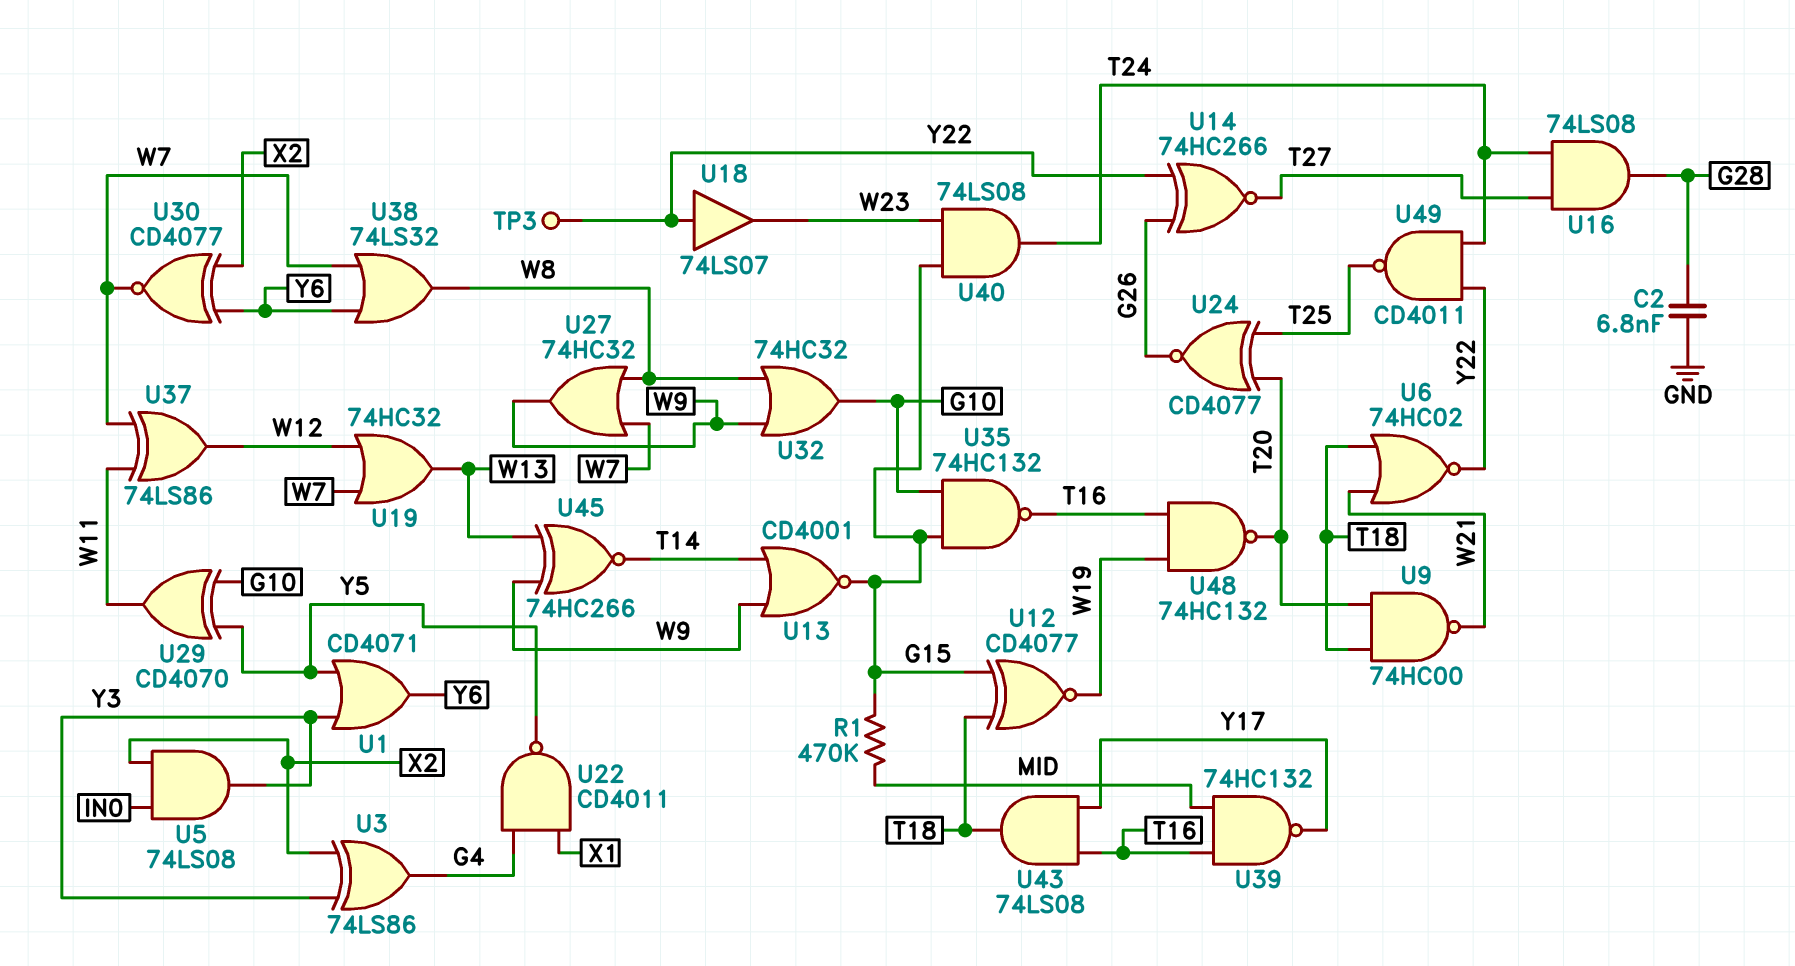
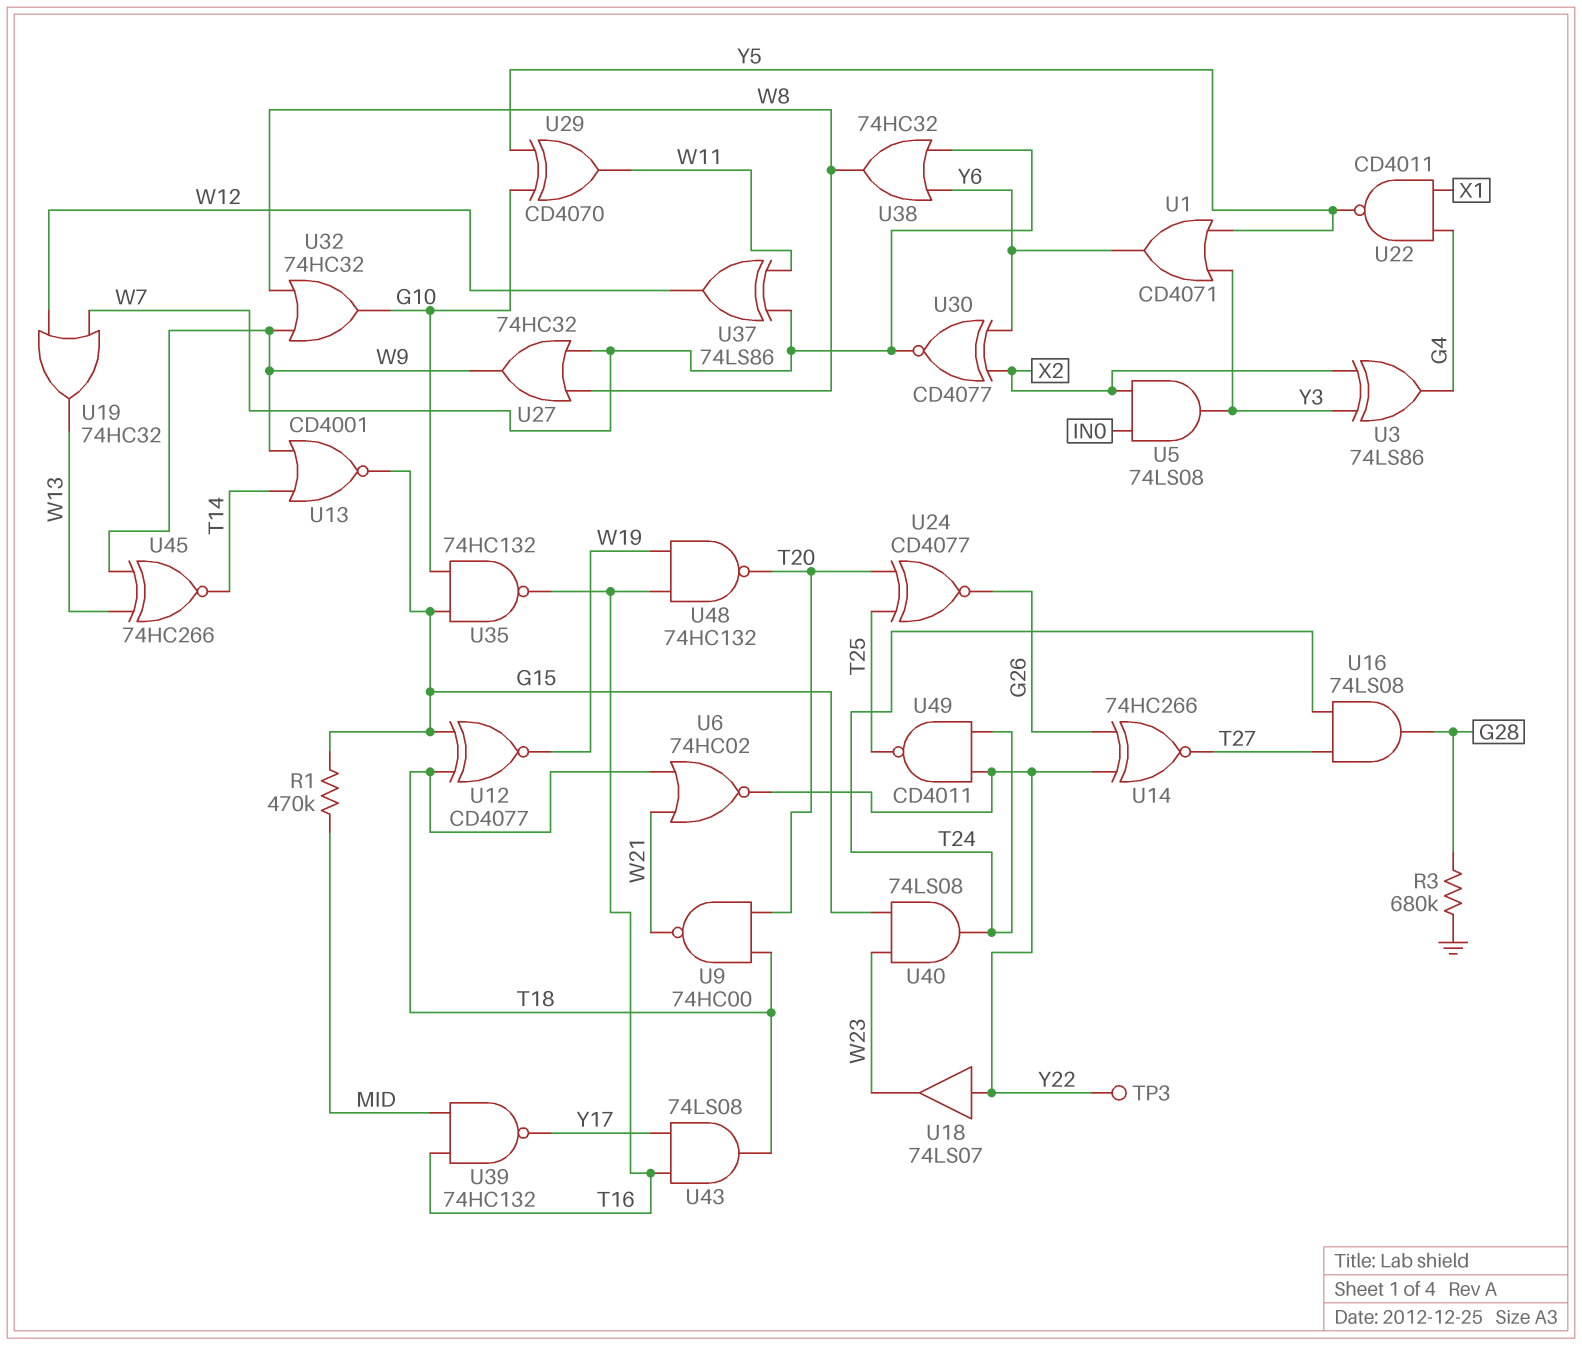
C2: 6.8nF (G28, GND) -> none
R3: none -> 680k (G28, GND)
U38: OR 74LS32 (in W7, in Y6, out W8) -> OR 74HC32 (in W7, in Y6, out W8)

